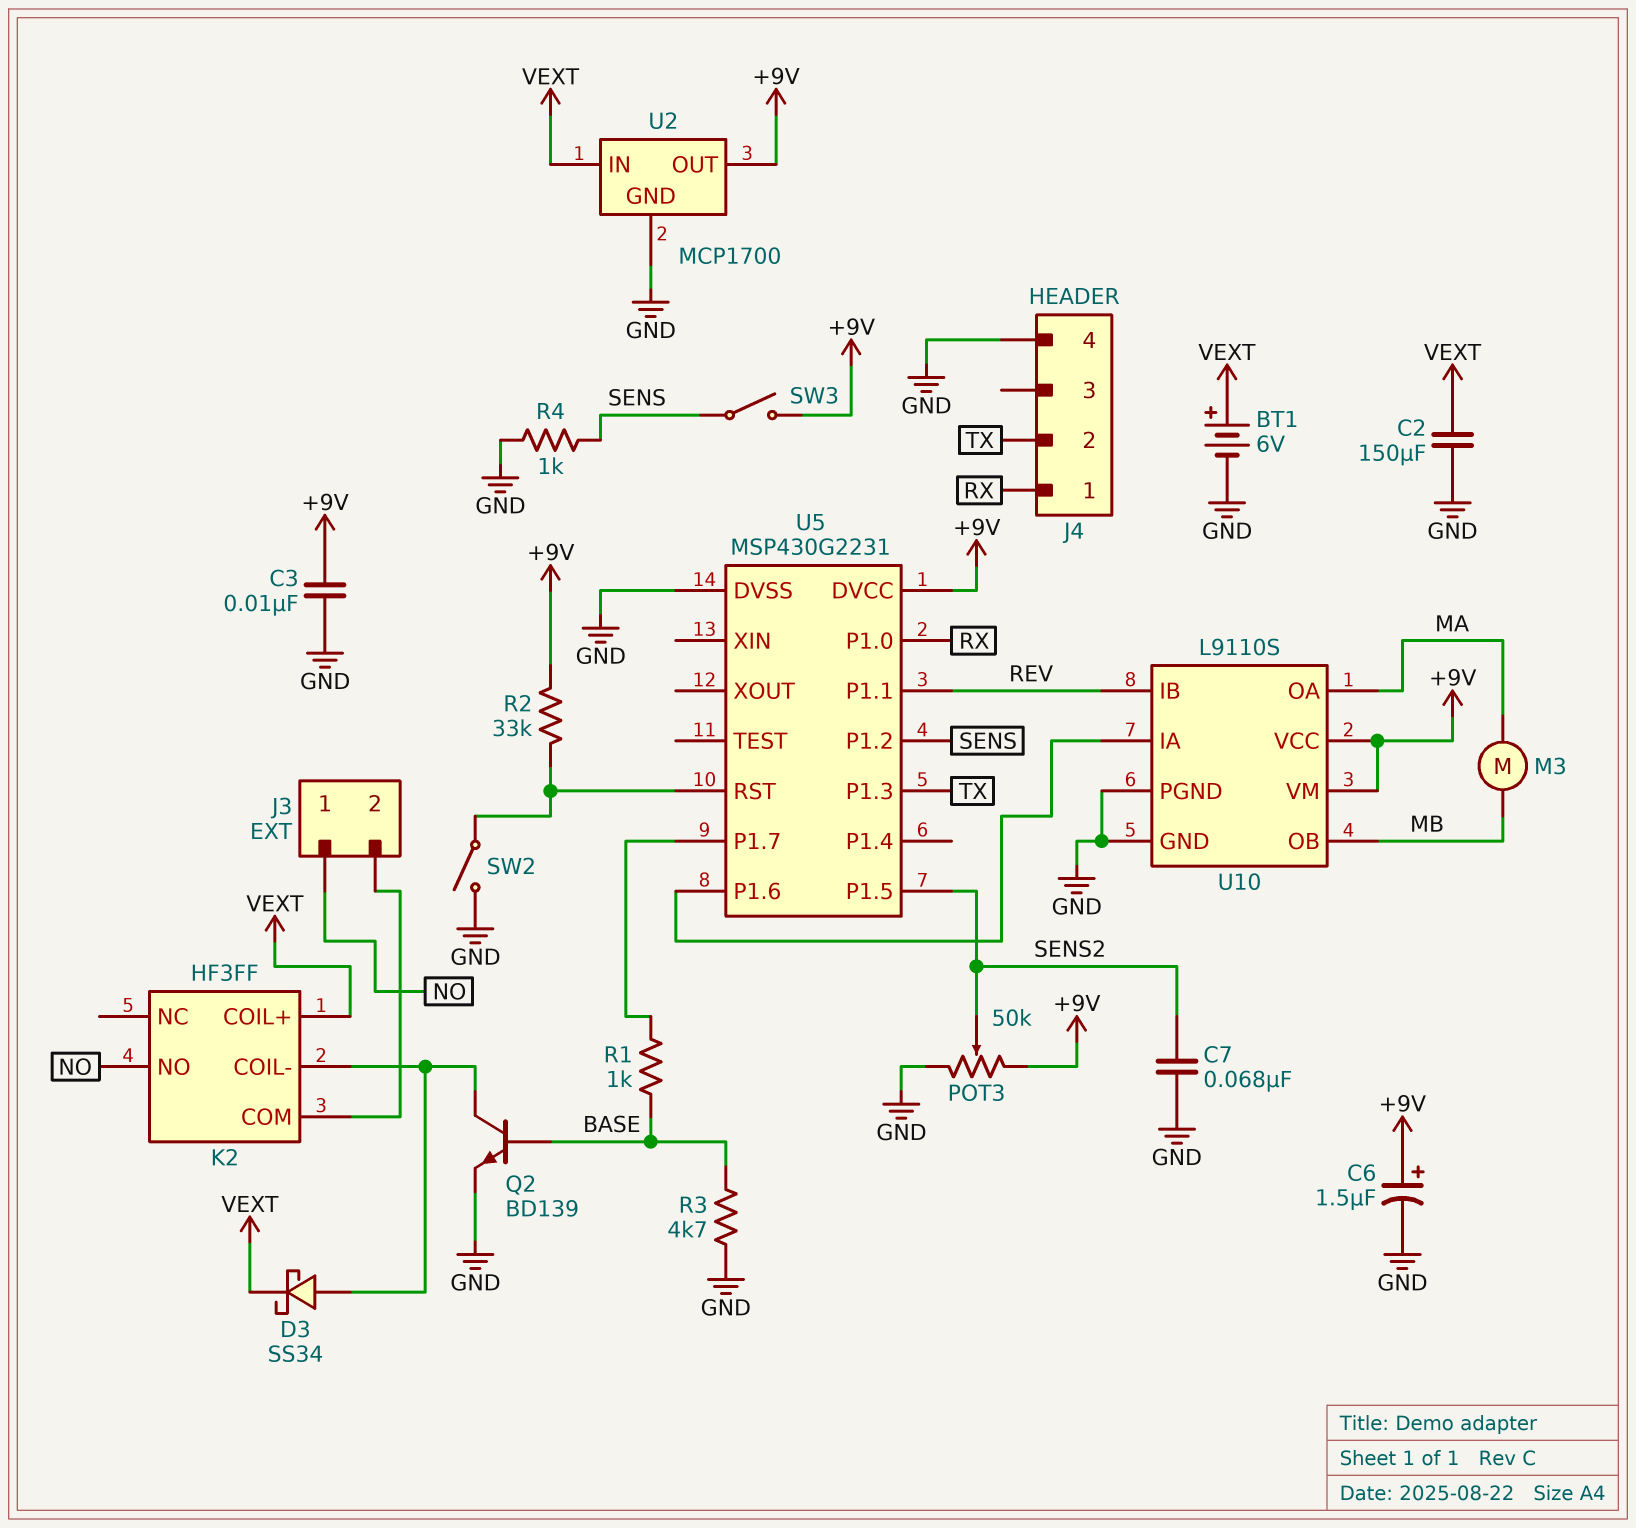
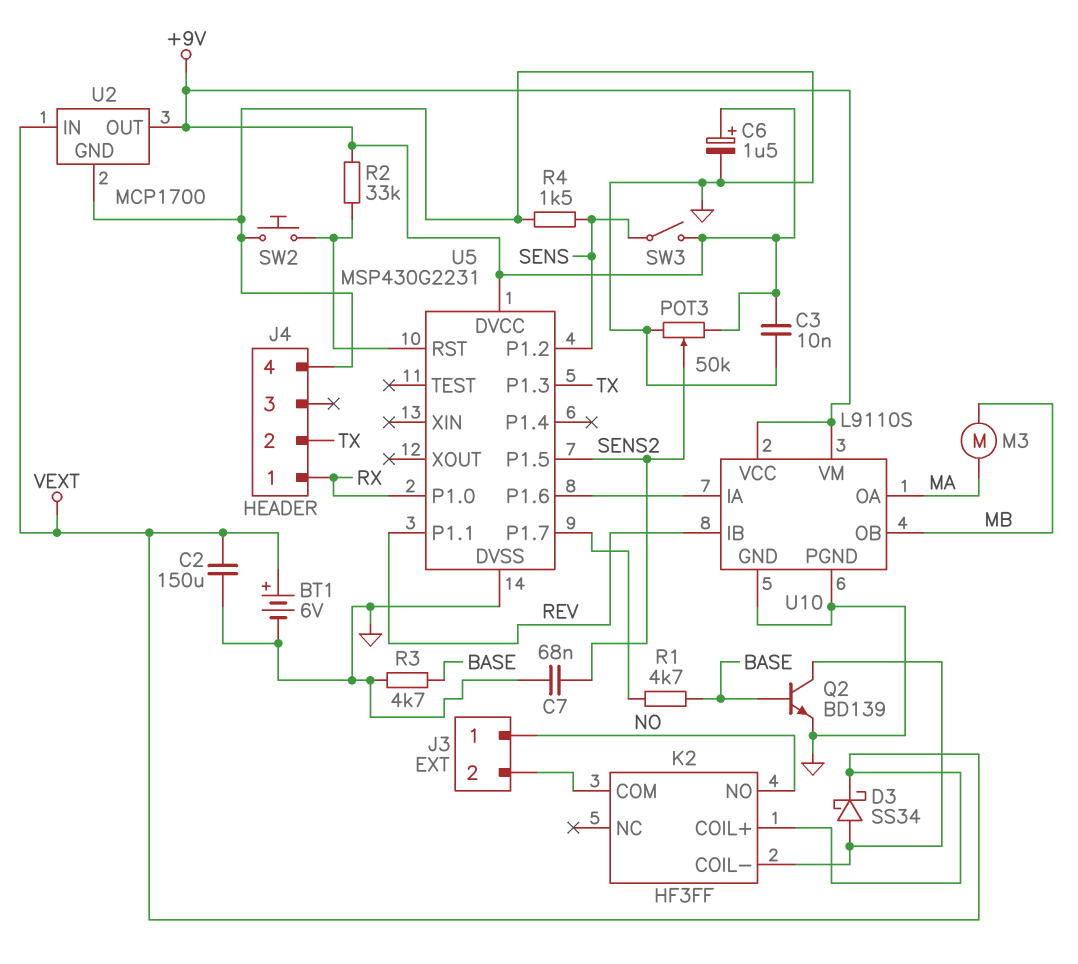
R1: 1k (BASE, U5/P1.7) -> 4.7k (BASE, U5/P1.7)
R4: 1k (GND, SENS) -> 1.5k (GND, SENS)
SW2: switch (GND, U5/RST) -> button (GND, U5/RST)

